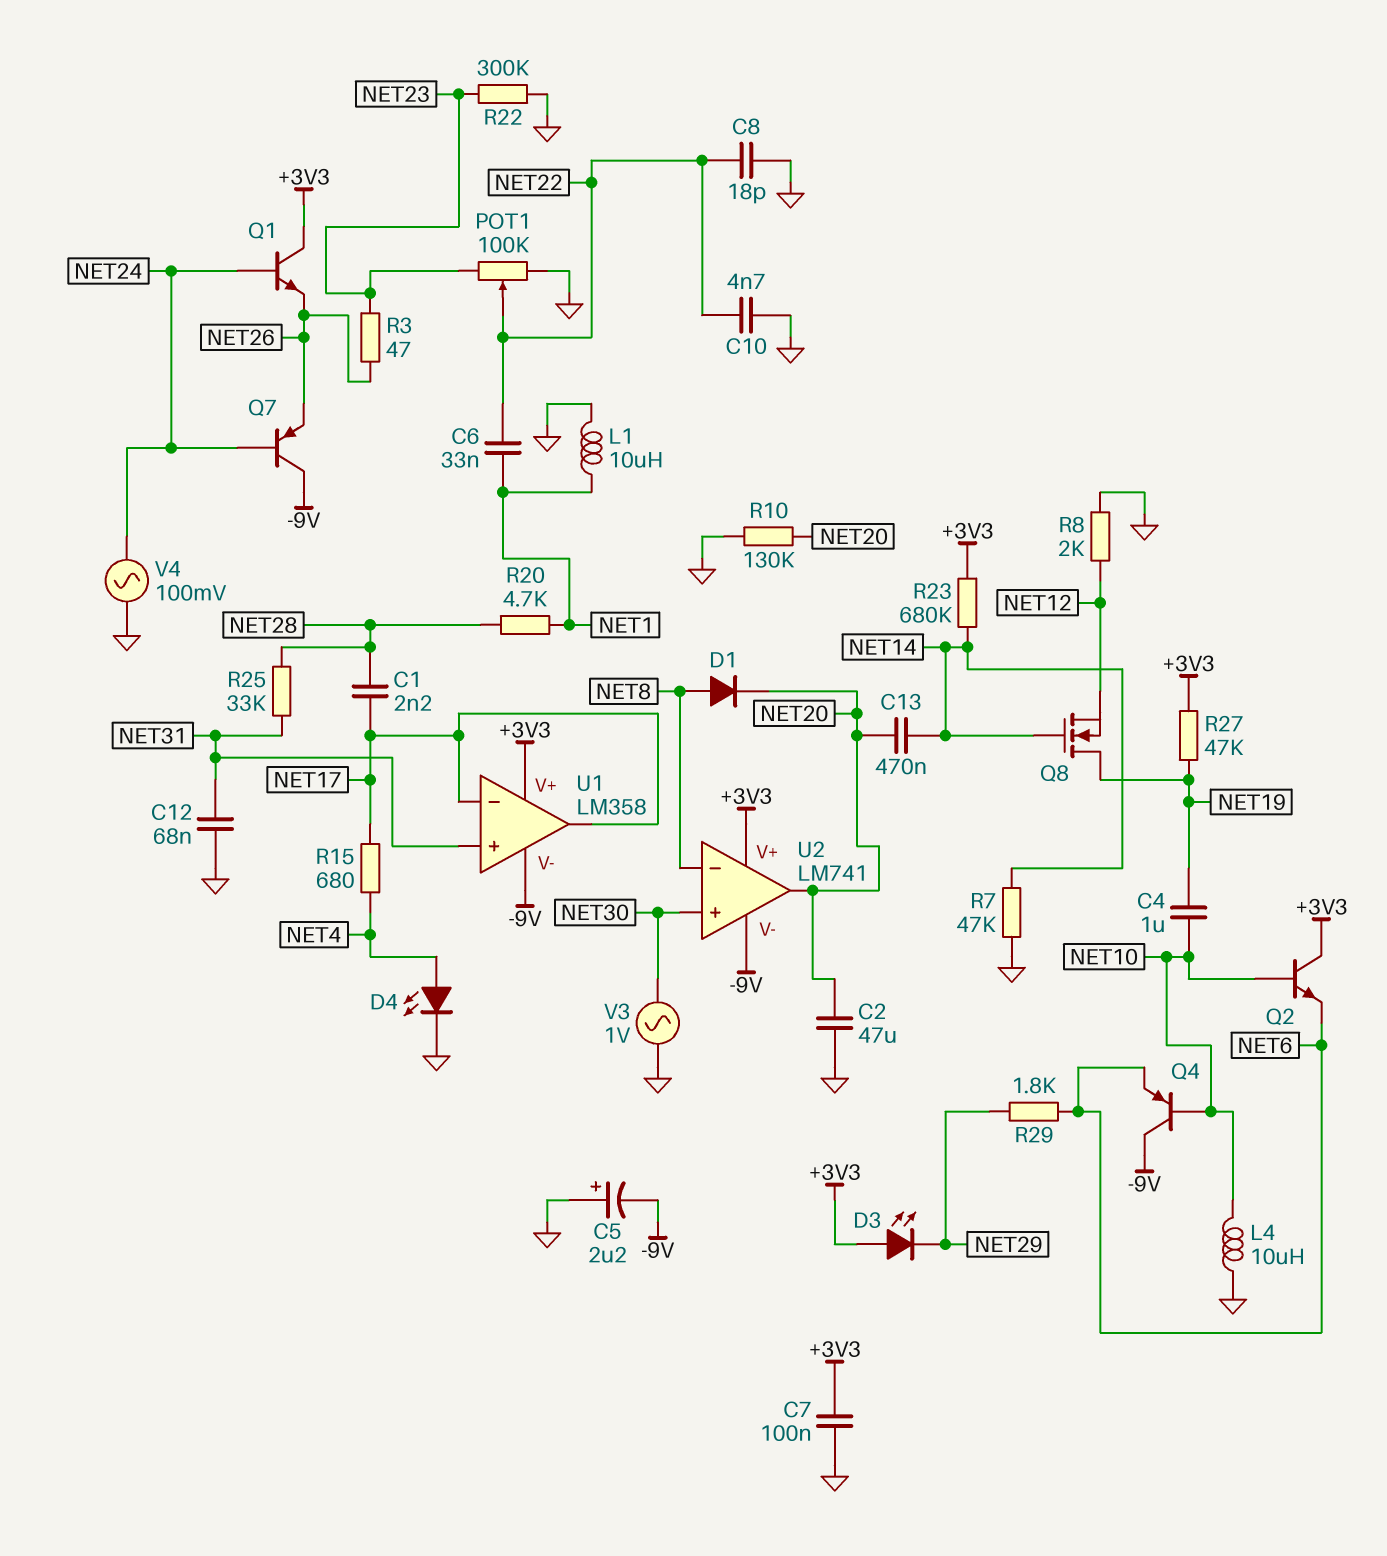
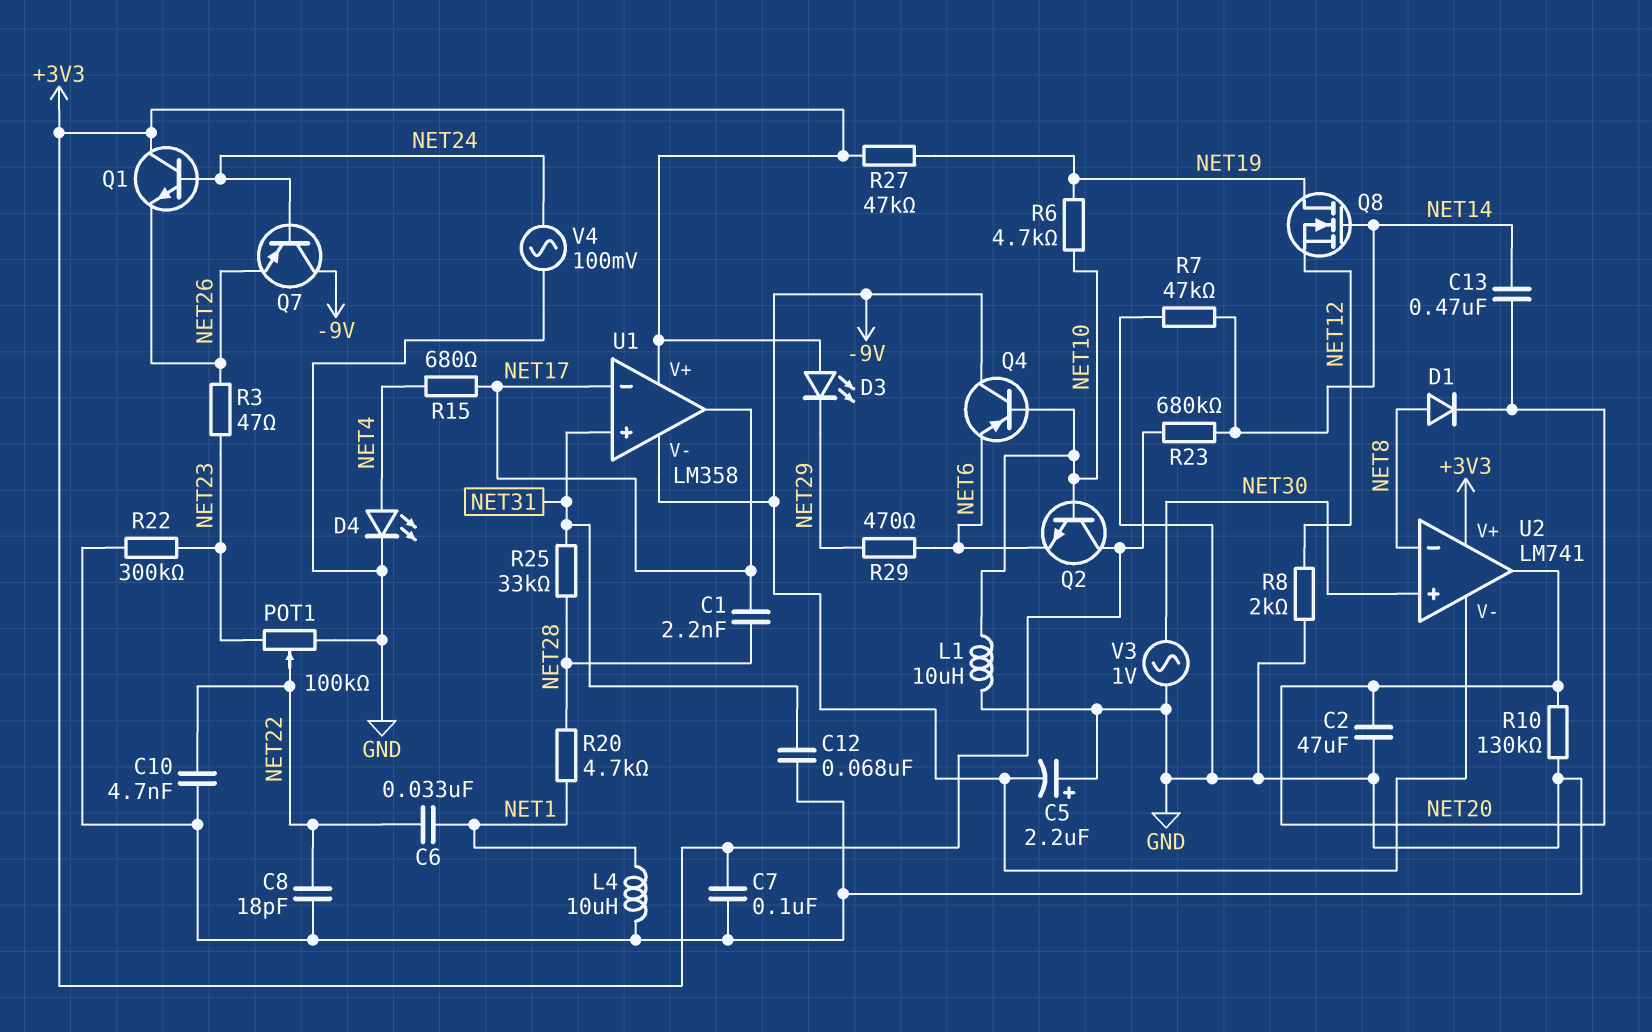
C4: 1uF (NET10, NET19) -> none
L1: 10uH (GND, NET1) -> 10uH (GND, NET10)
L4: 10uH (GND, NET10) -> 10uH (GND, NET1)
R6: none -> 4.7k (NET10, NET19)
R29: 1.8k (NET6, NET29) -> 470 (NET6, NET29)

